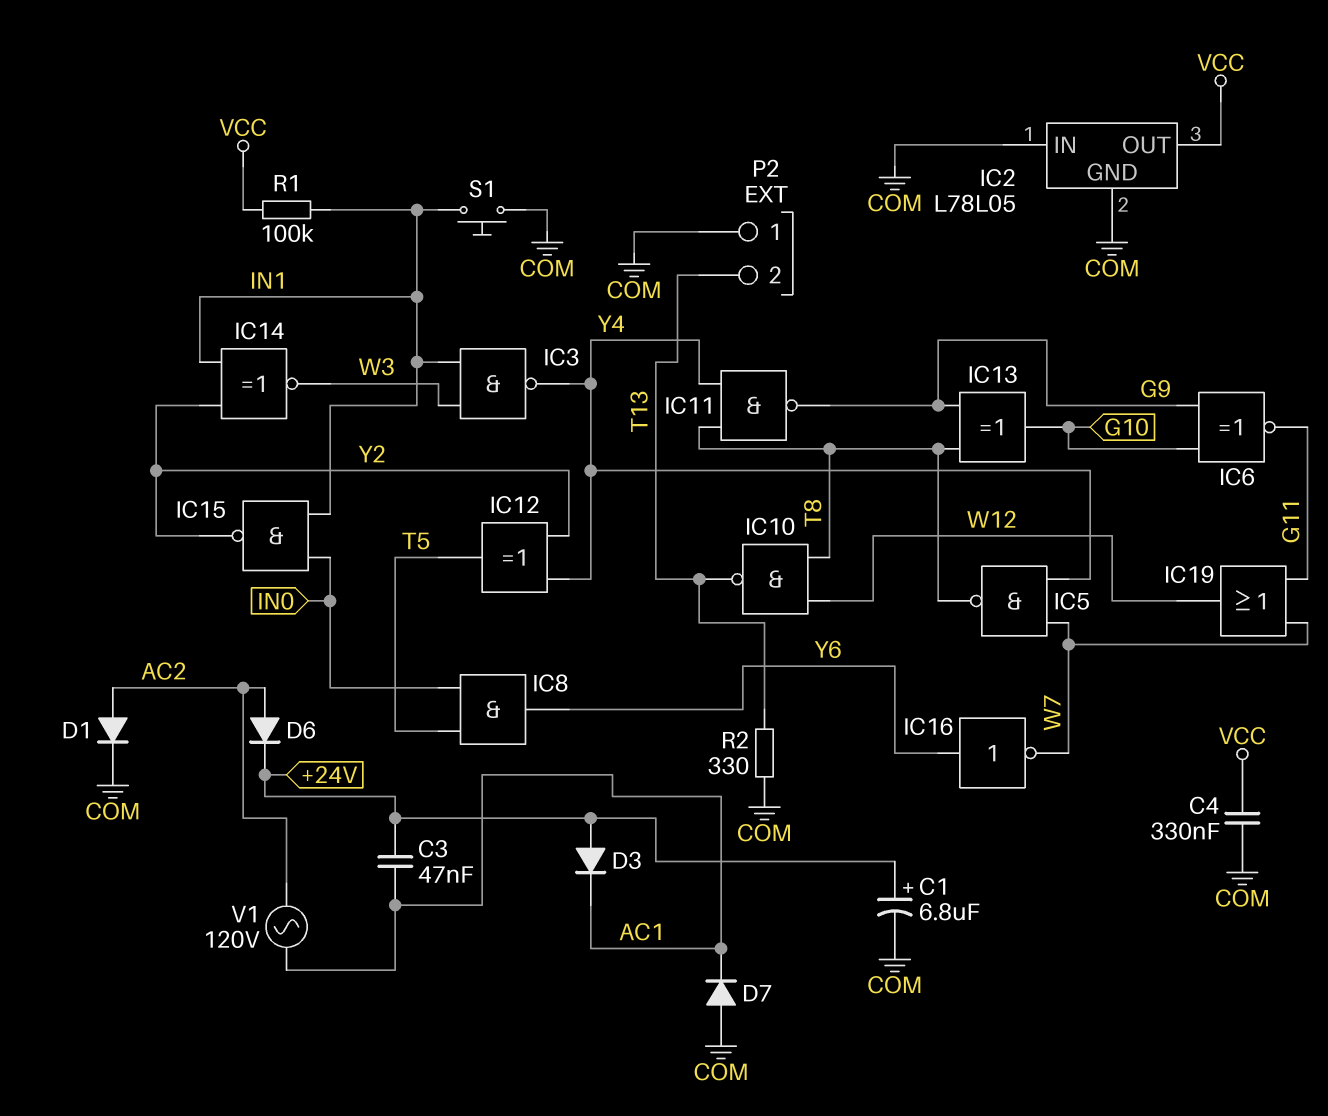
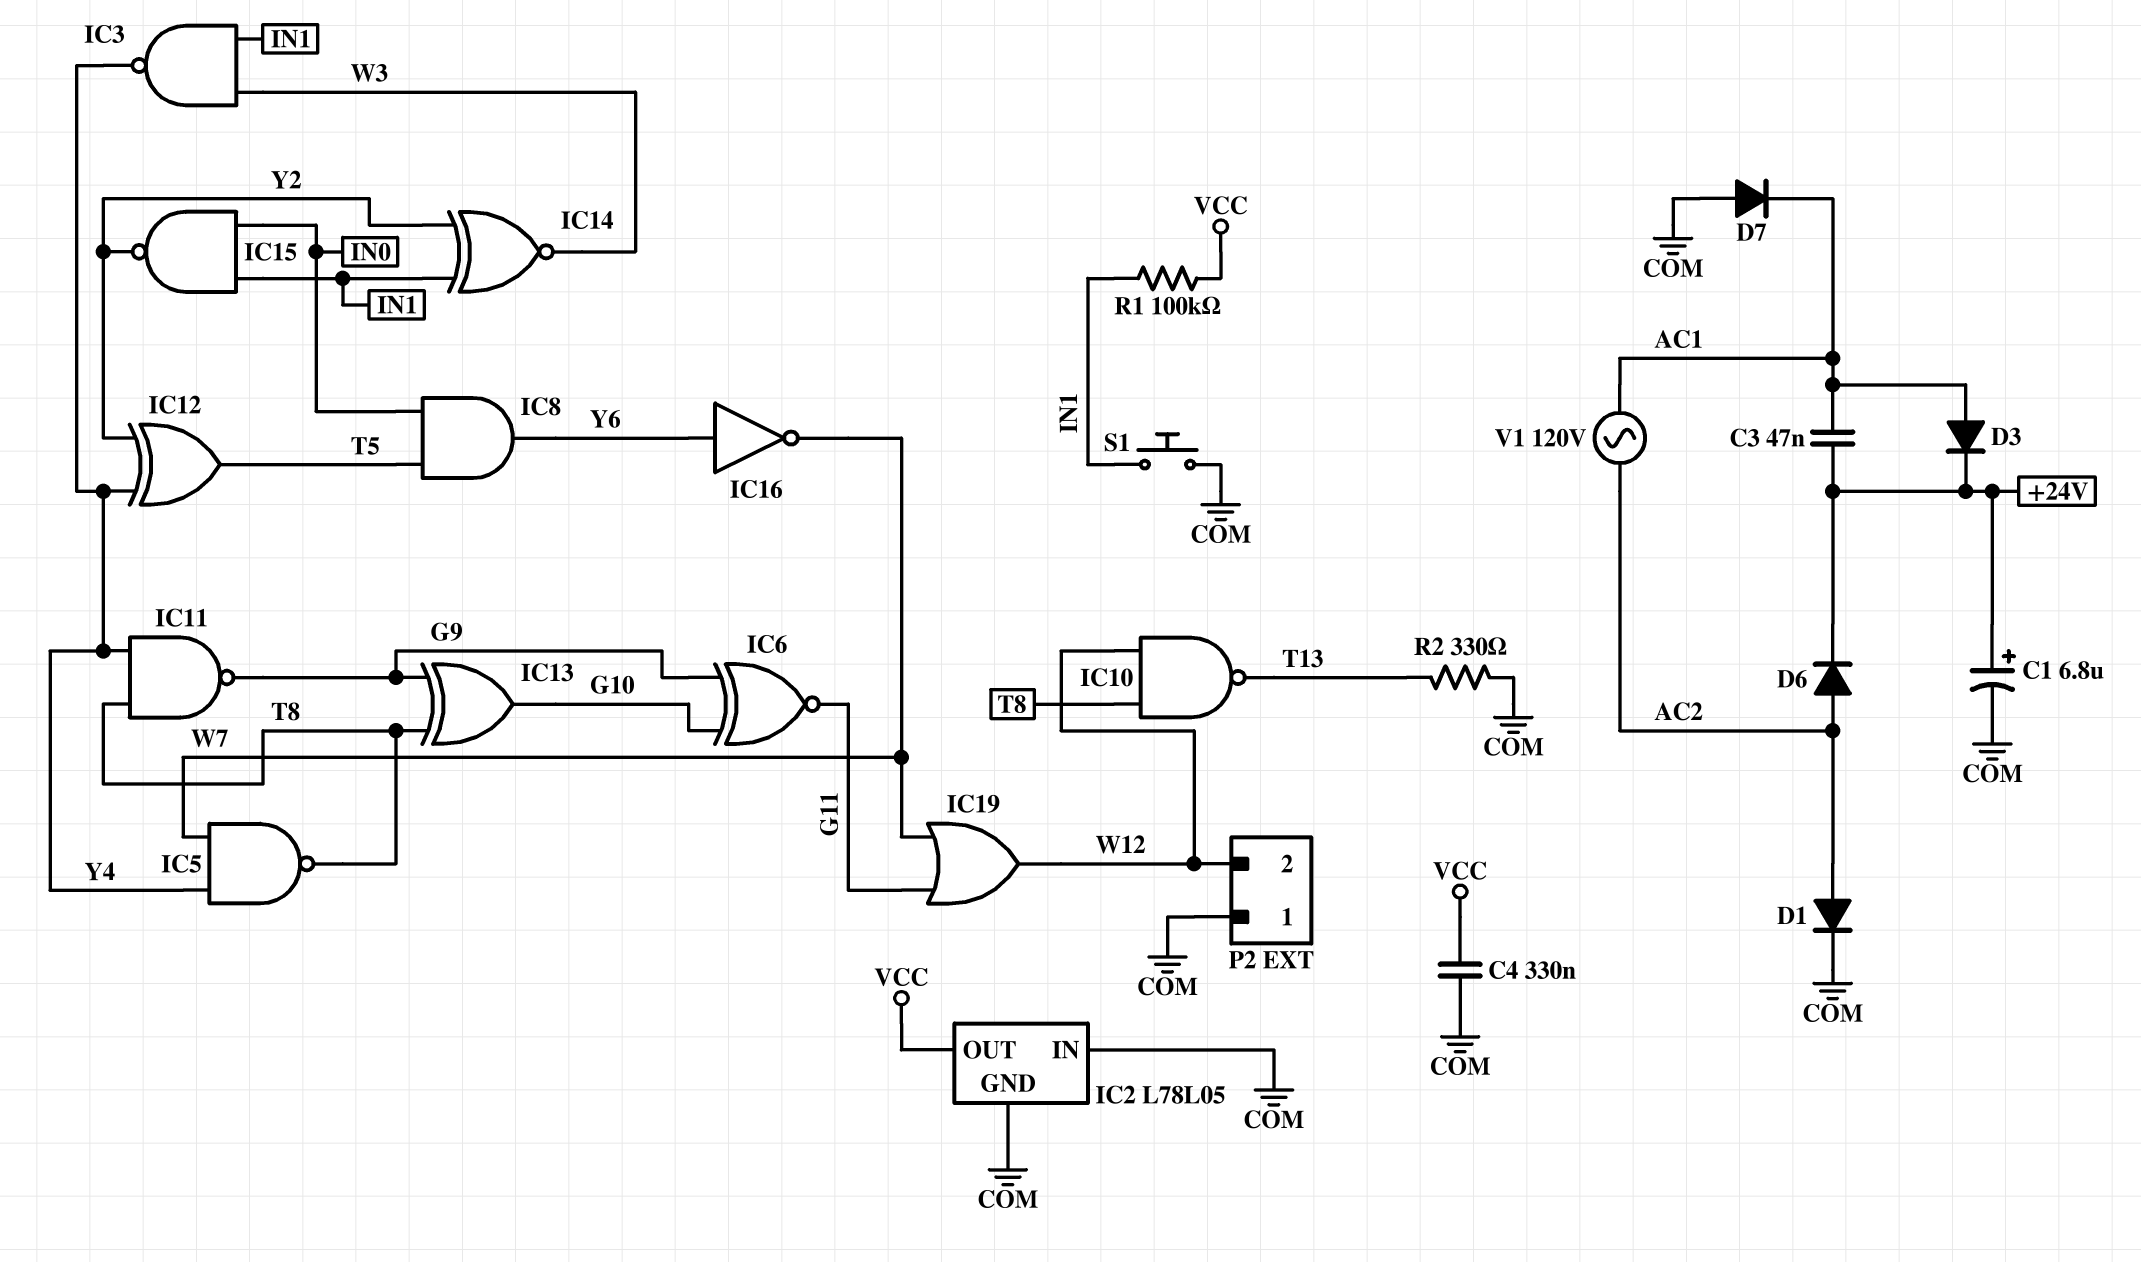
D3: diode (A +24V, K AC1) -> diode (A AC1, K +24V)
P2 pin 2: T13 -> W12

